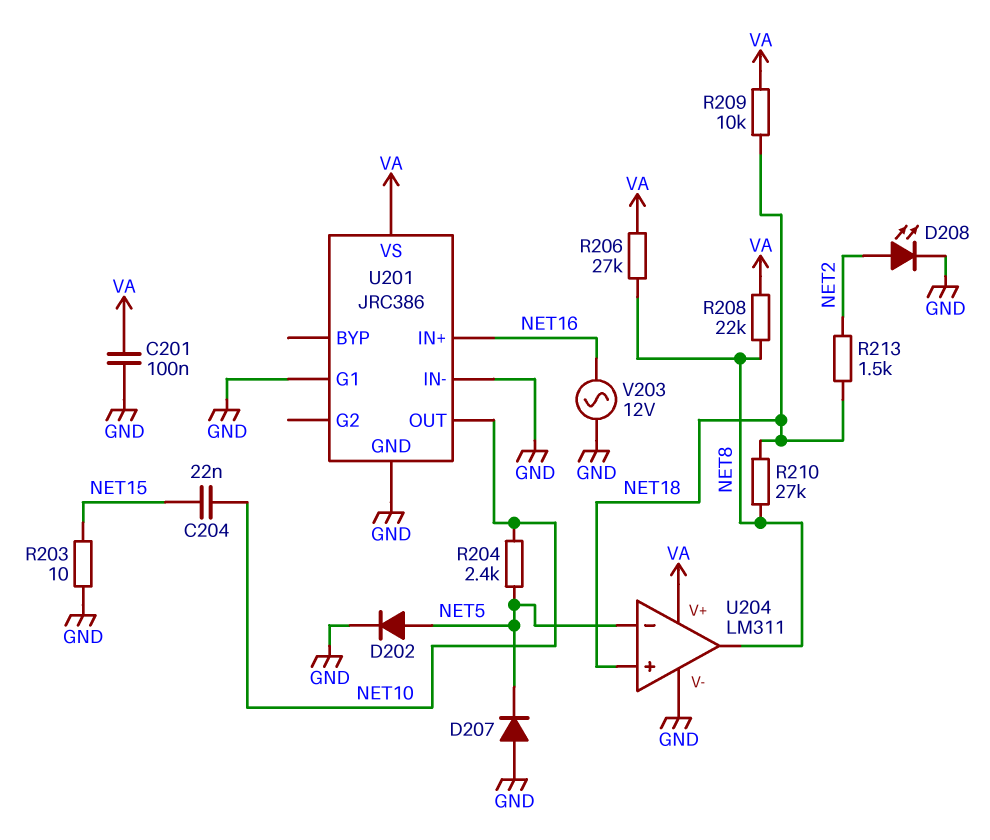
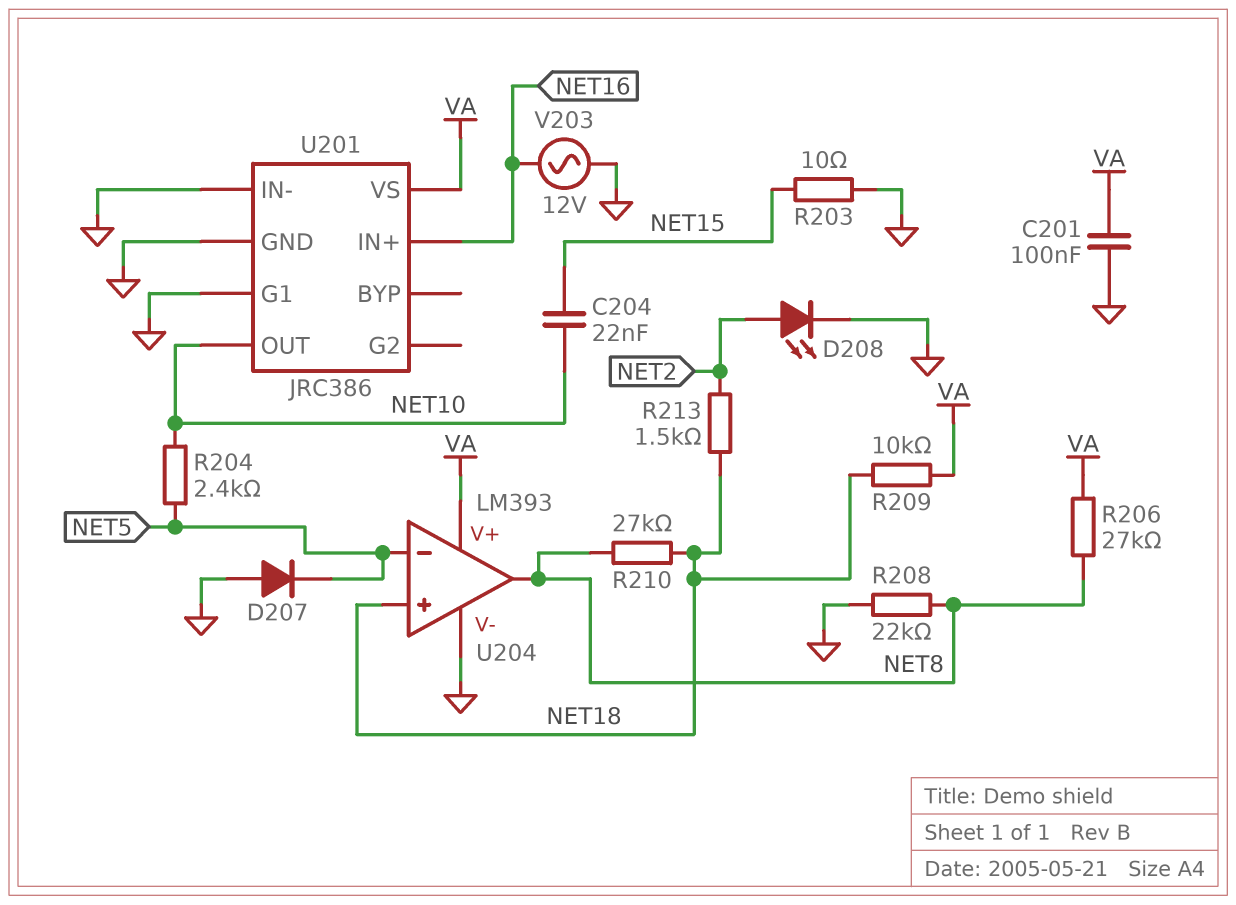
D202: diode (A NET5, K GND) -> none
R208: 22k (NET8, VA) -> 22k (GND, NET8)
U204: LM311 -> LM393

